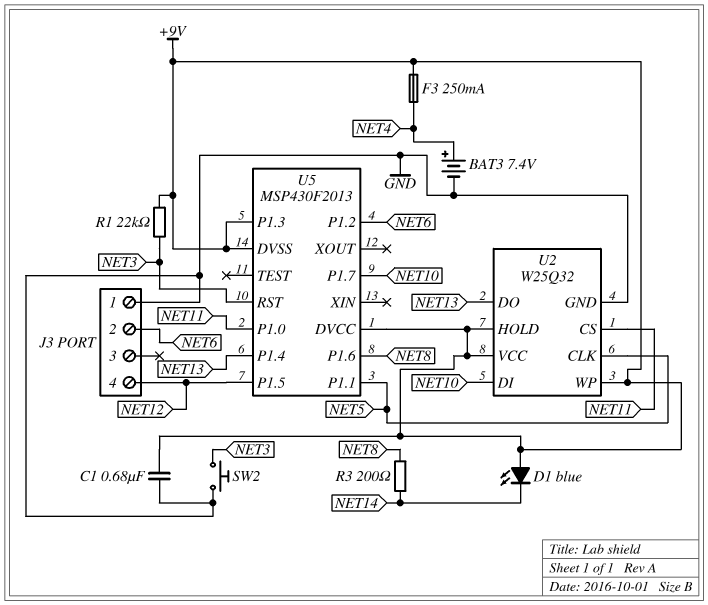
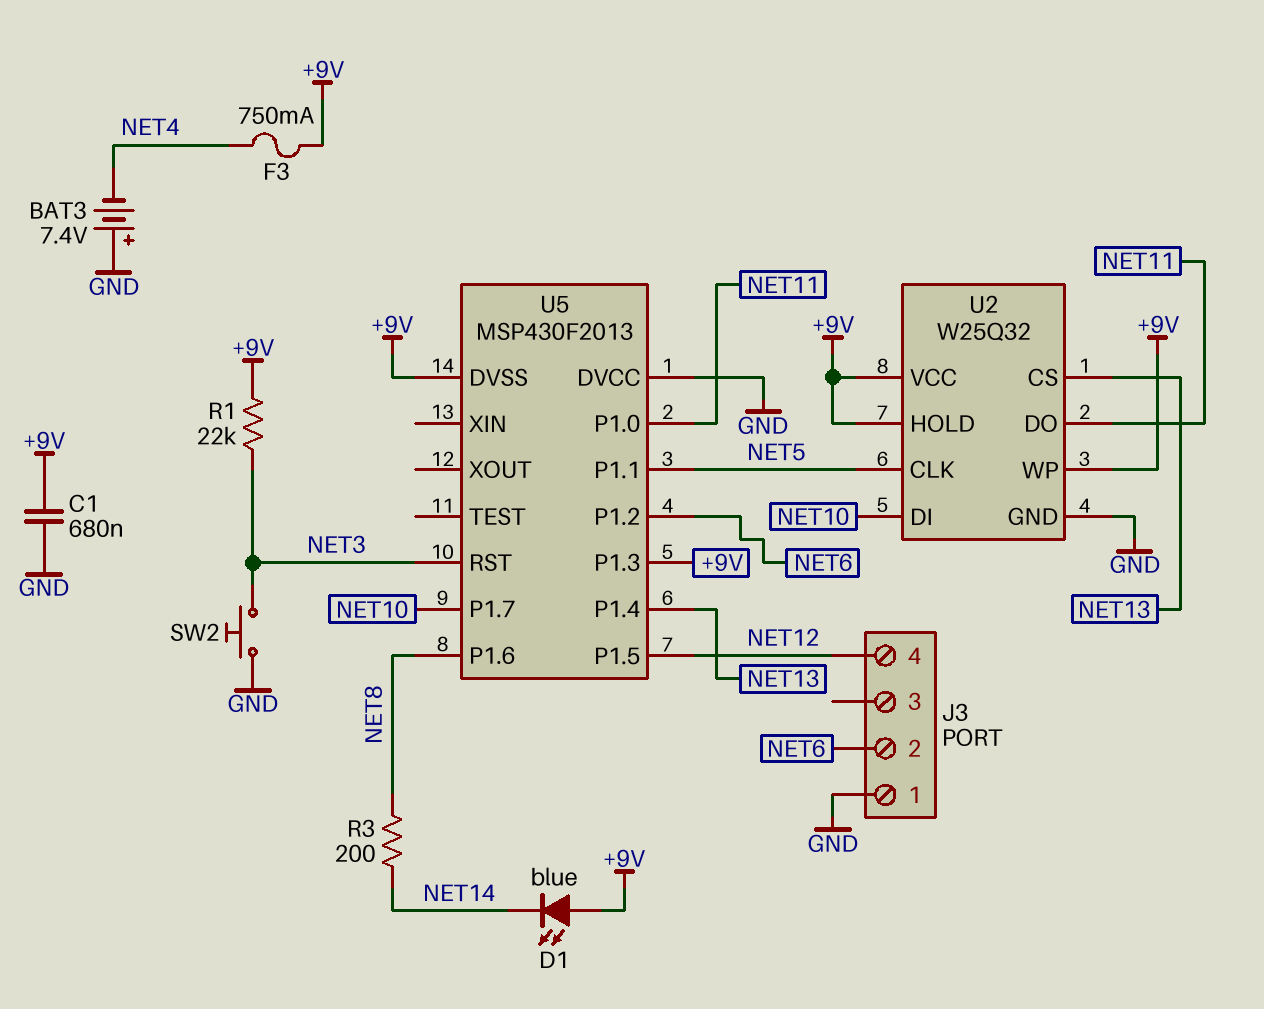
BAT3: 7.4V (plus NET4, minus GND) -> 7.4V (plus GND, minus NET4)
F3: 250mA (+9V, NET4) -> 750mA (+9V, NET4)
U2 pin CS: NET11 -> NET13
U2 pin DO: NET13 -> NET11
U5 pin DVCC: +9V -> GND

